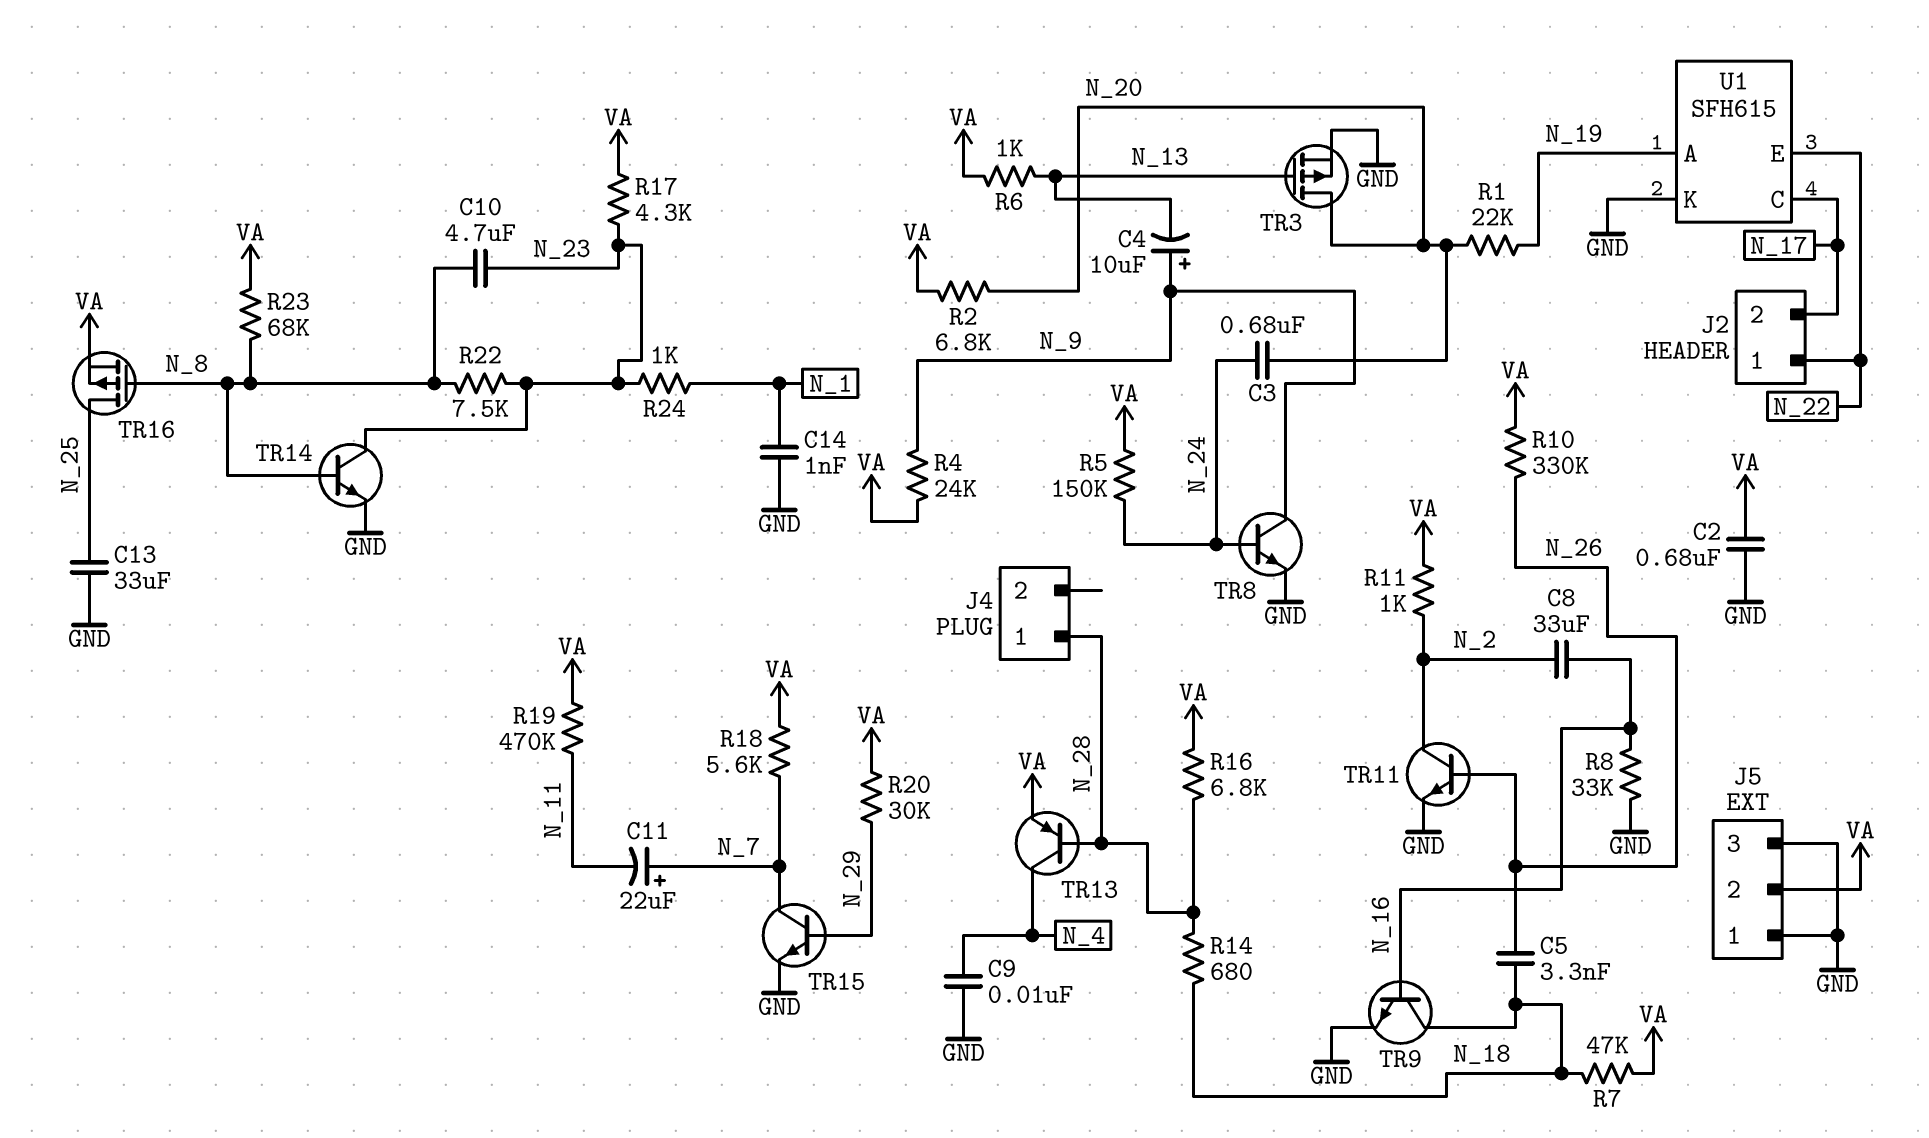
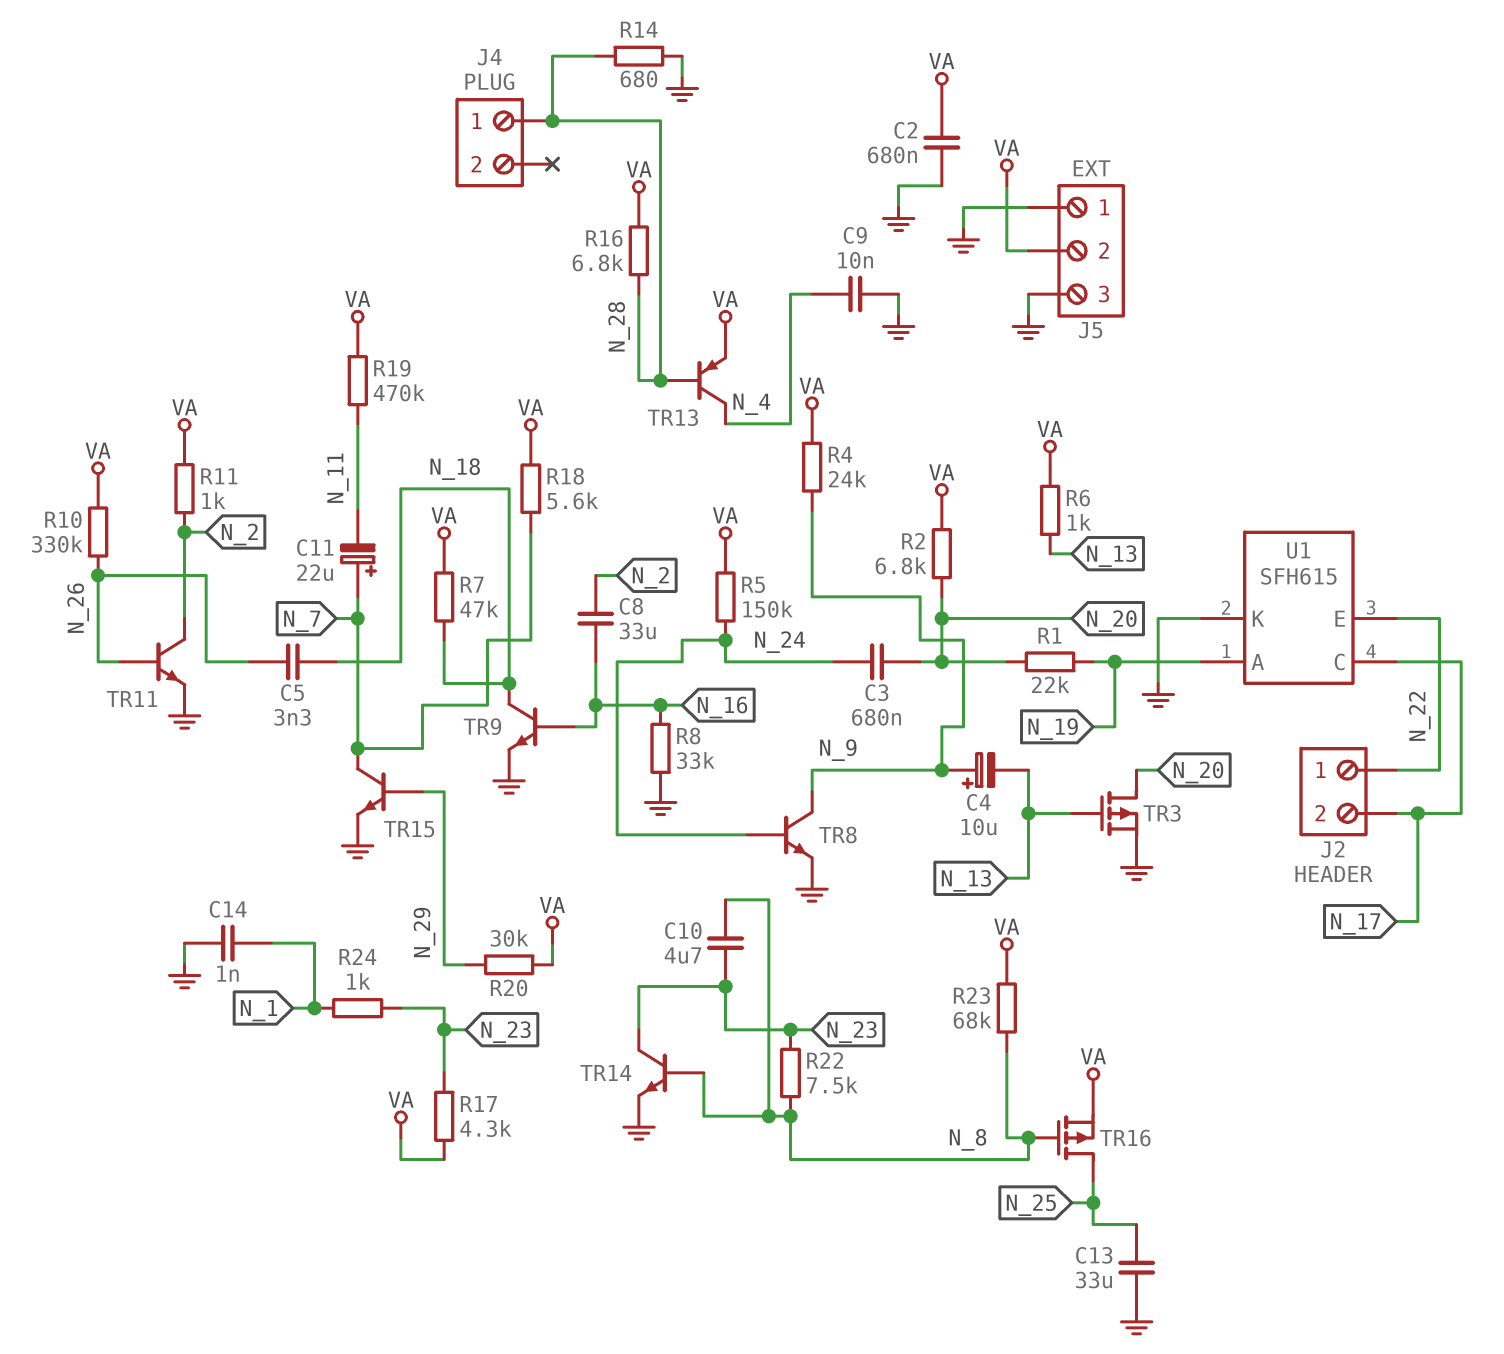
R14: 680 (N_18, N_28) -> 680 (GND, N_28)

